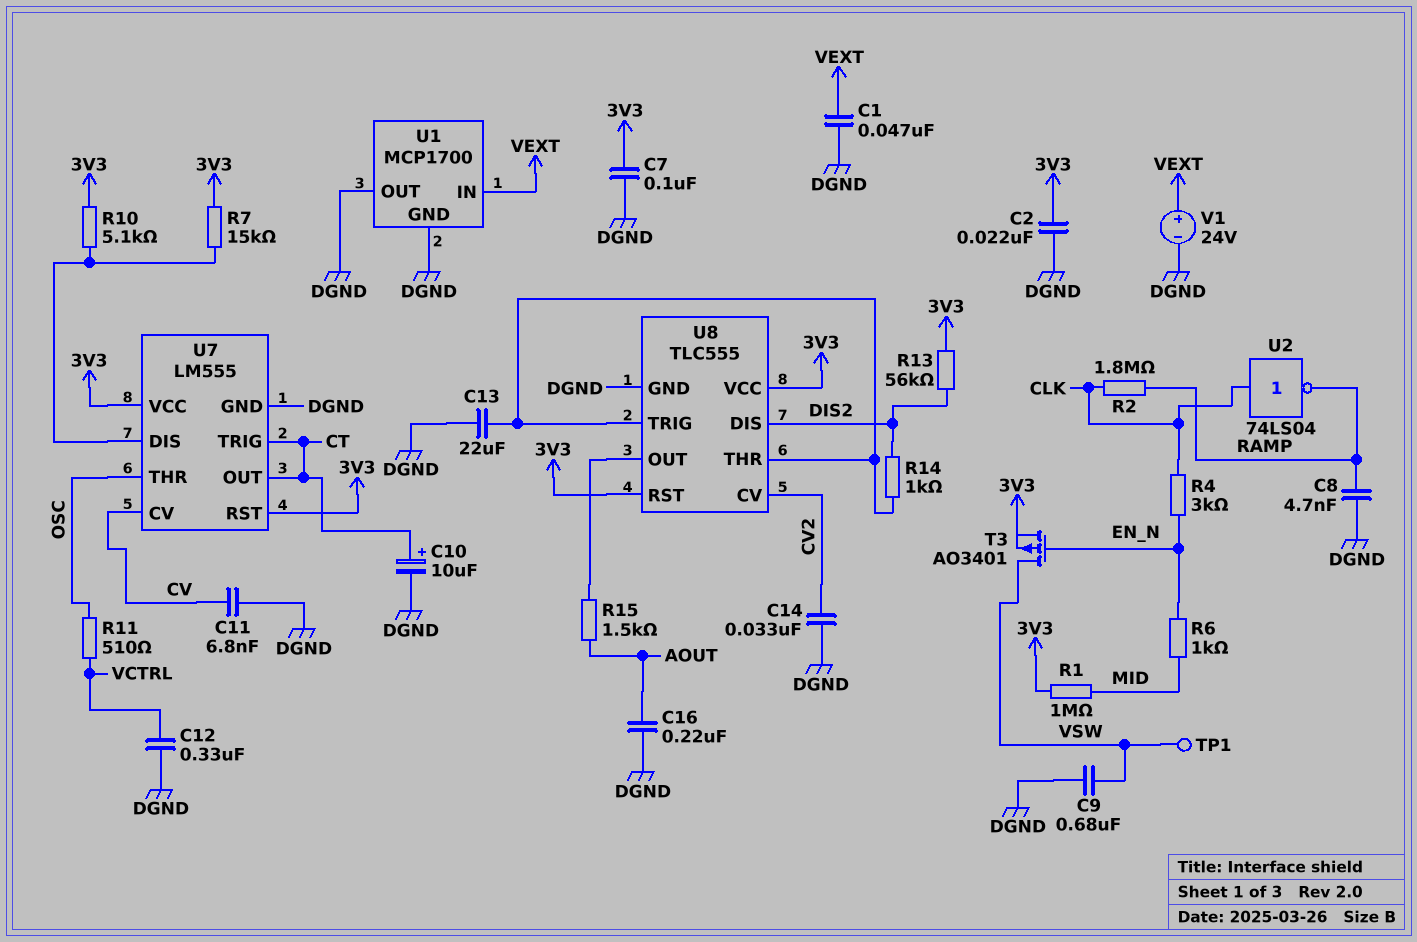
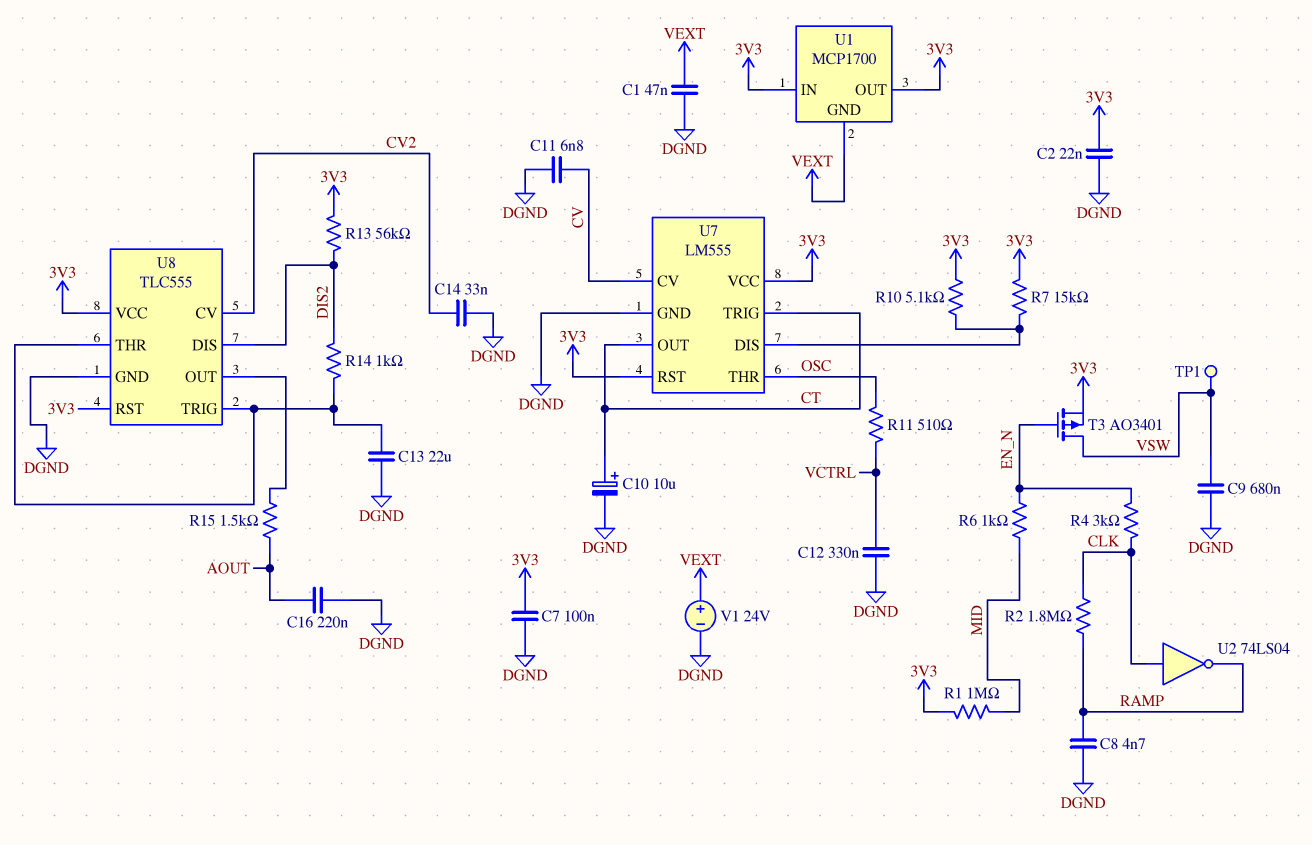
U1 pin GND: DGND -> VEXT
U1 pin IN: VEXT -> 3V3
U1 pin OUT: DGND -> 3V3

